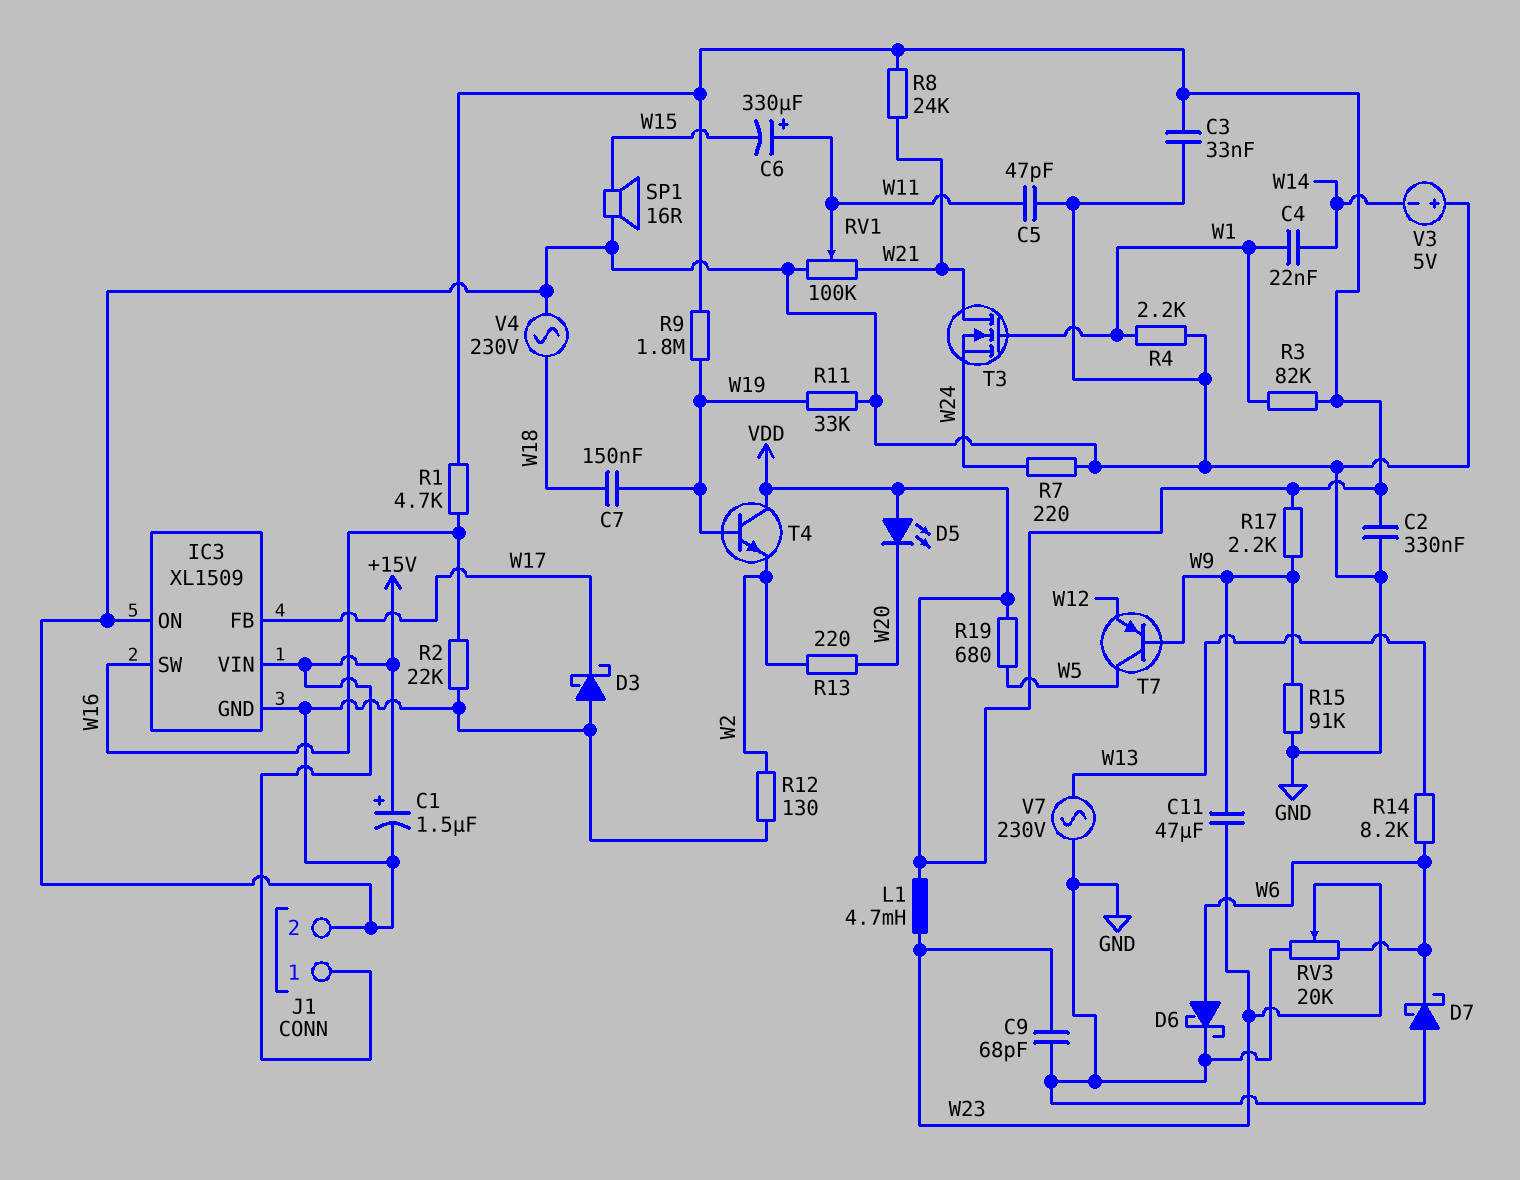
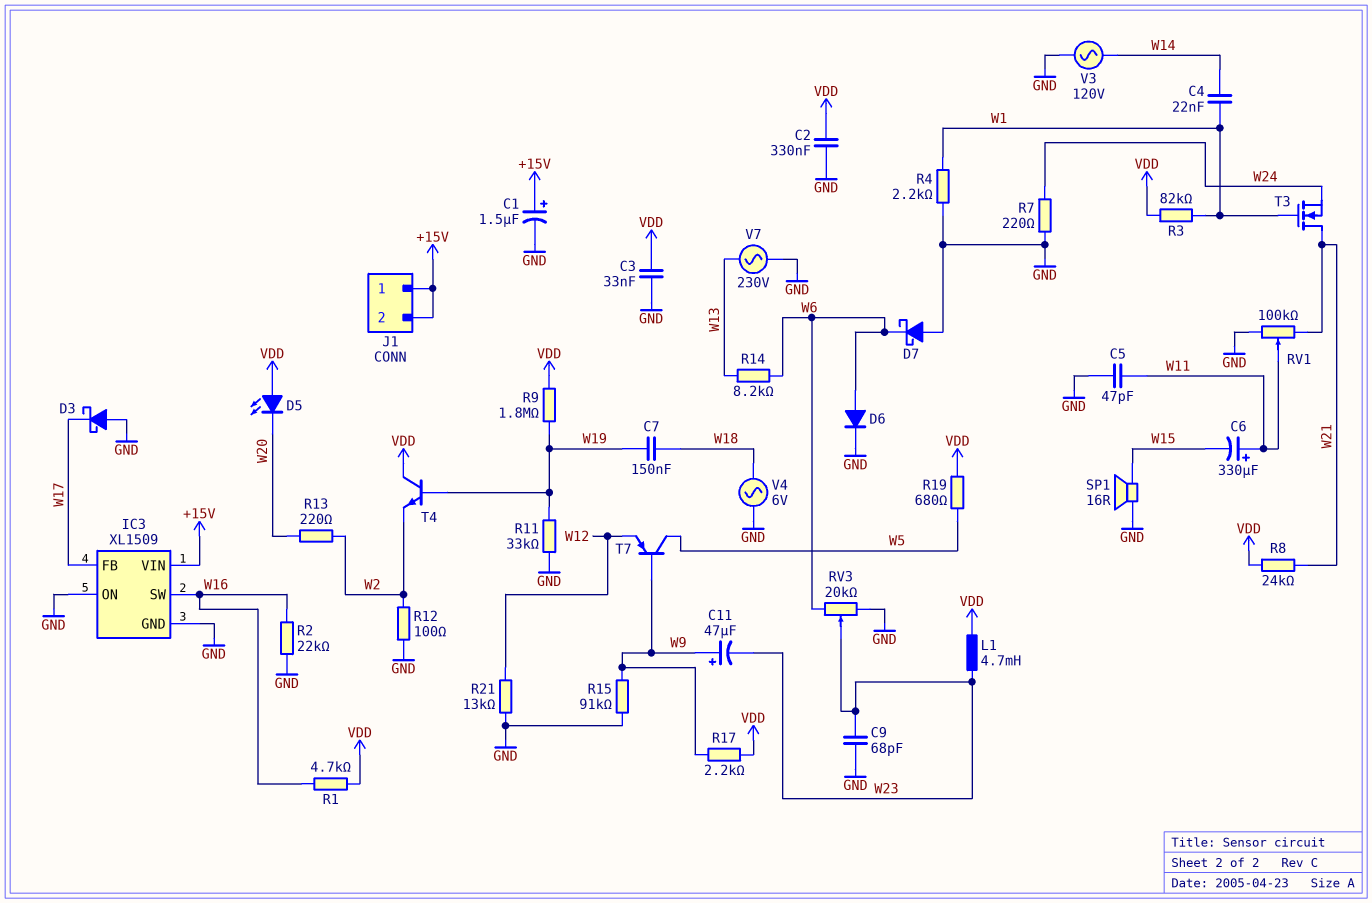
C11: 47uF (W9, W23) -> 47uF (plus W9, minus W23)
D6: schottky (A W6, K GND) -> diode (A W6, K GND)
J1 pin 2: GND -> +15V
R12: 130 (GND, W2) -> 100 (GND, W2)
R21: none -> 13k (GND, W12)
V3: 5V (plus GND, minus W14) -> AC 120V (GND, W14)
V4: AC 230V (GND, W18) -> AC 6V (GND, W18)

